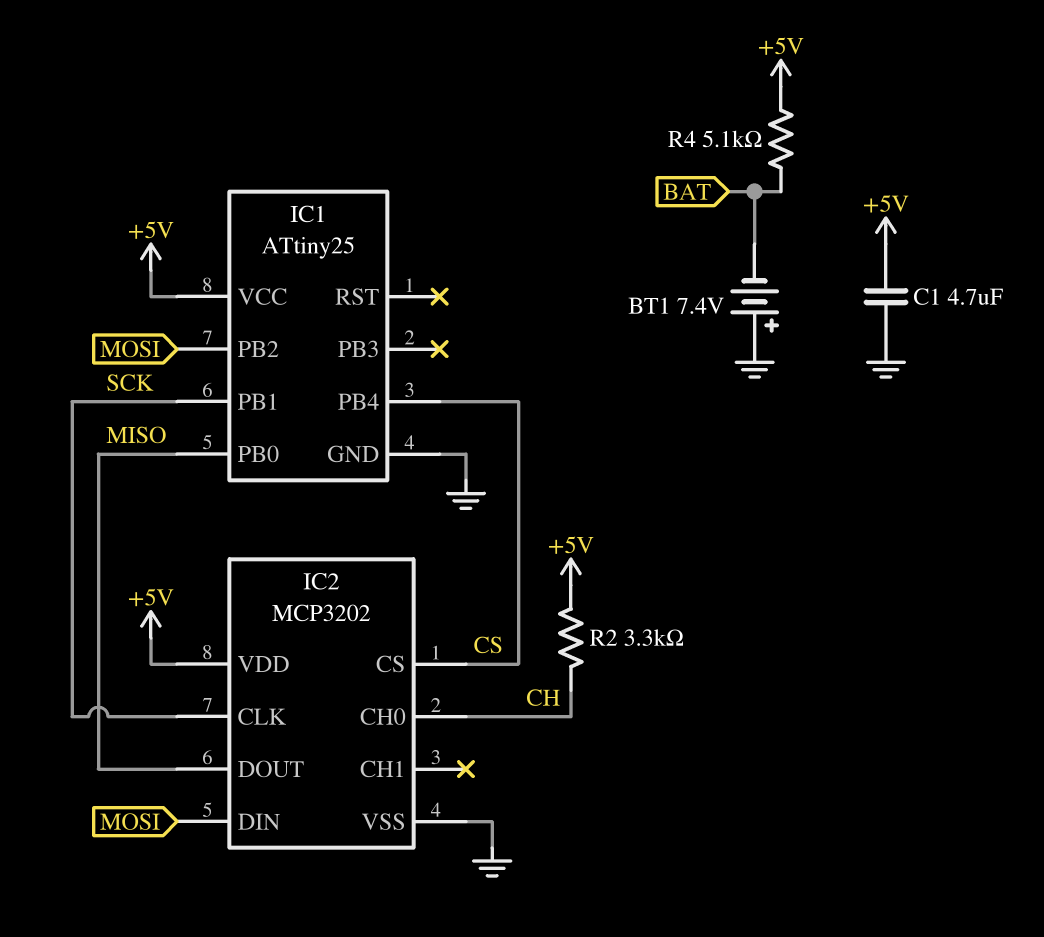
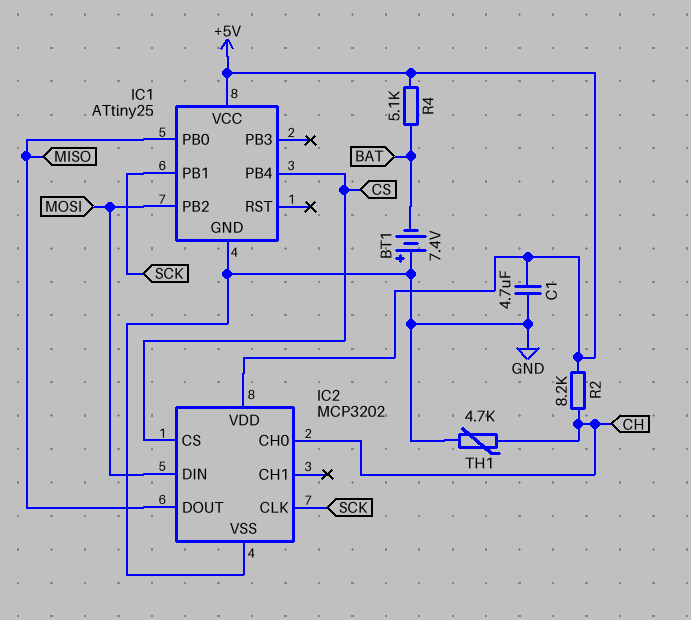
R2: 3.3k (+5V, CH) -> 8.2k (+5V, CH)
TH1: none -> 4.7k (CH, GND)

